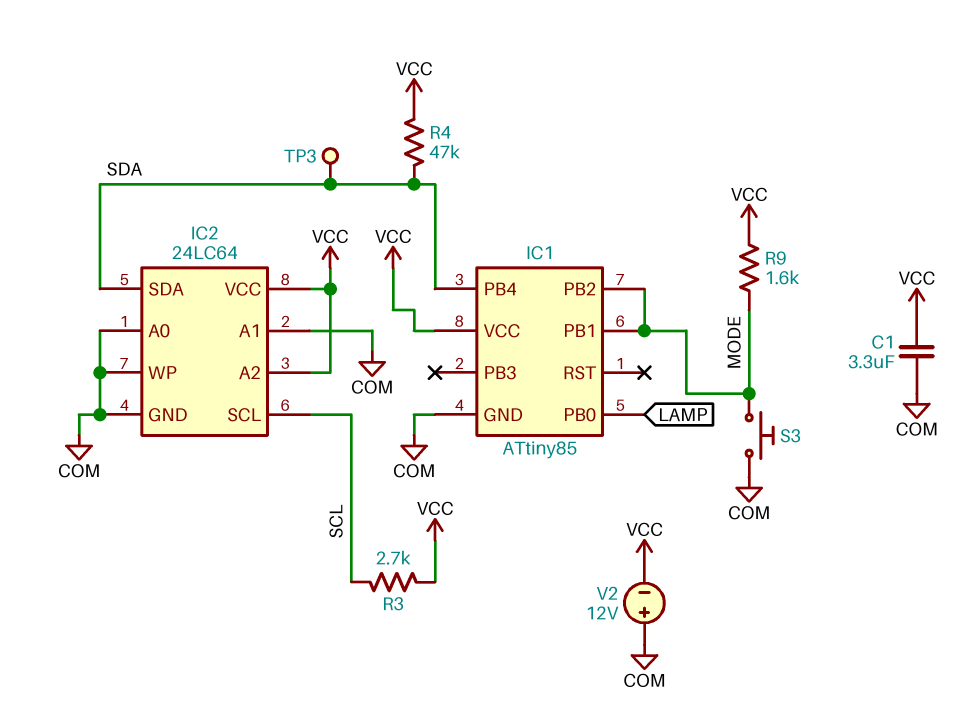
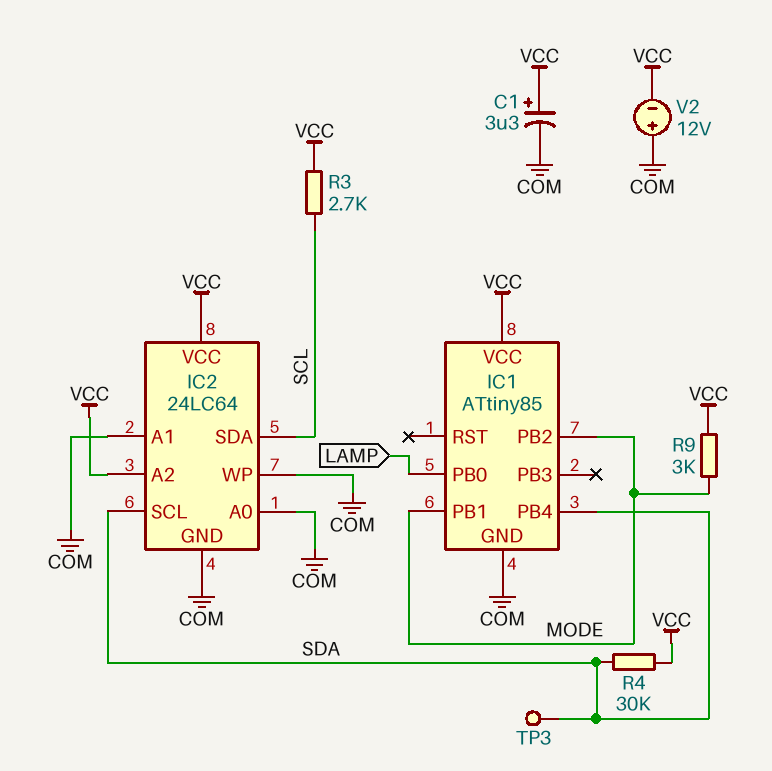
C1: 3.3uF (COM, VCC) -> 3.3uF (plus VCC, minus COM)
IC2 pin SCL: SCL -> SDA
IC2 pin SDA: SDA -> SCL
R4: 47k (SDA, VCC) -> 30k (SDA, VCC)
R9: 1.6k (MODE, VCC) -> 3k (MODE, VCC)
S3: button (COM, MODE) -> none

